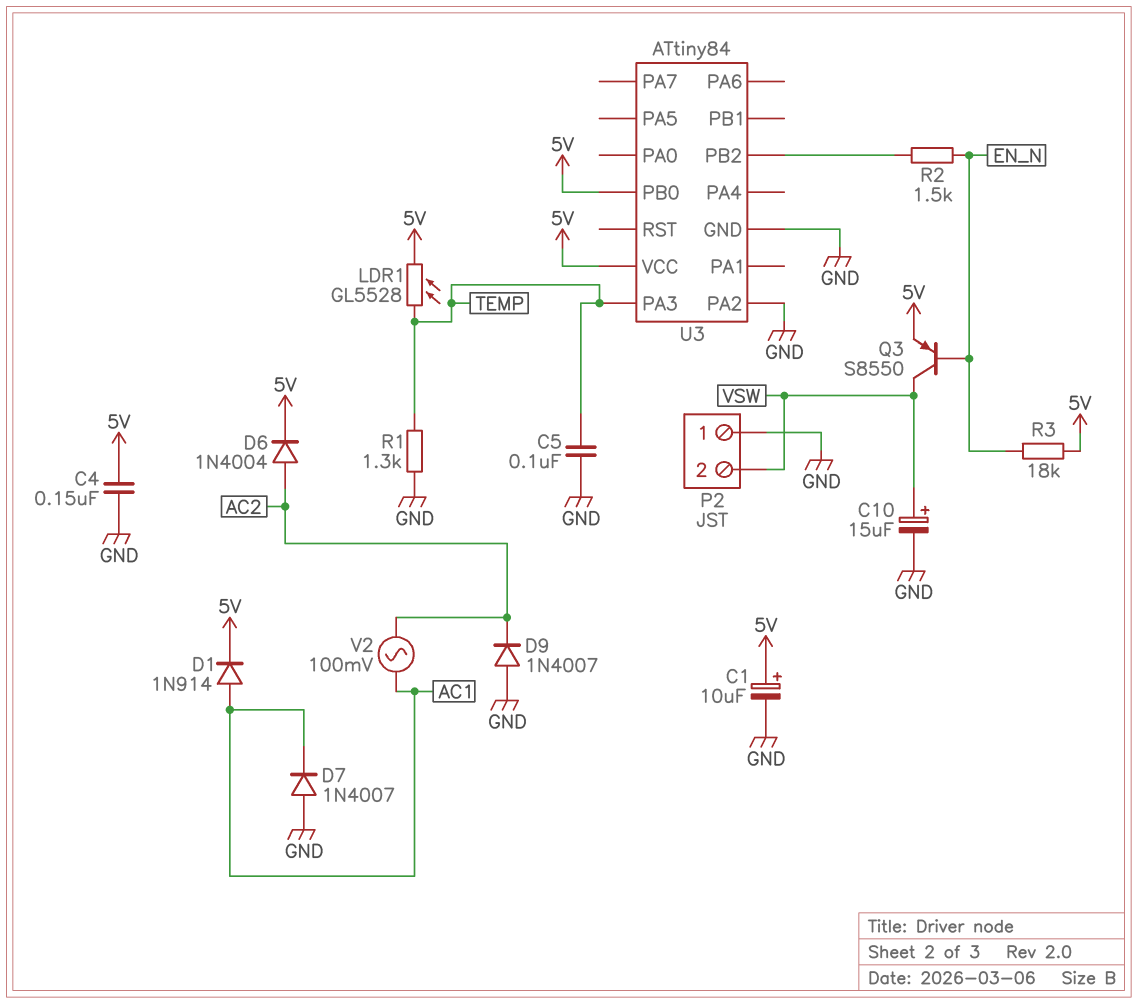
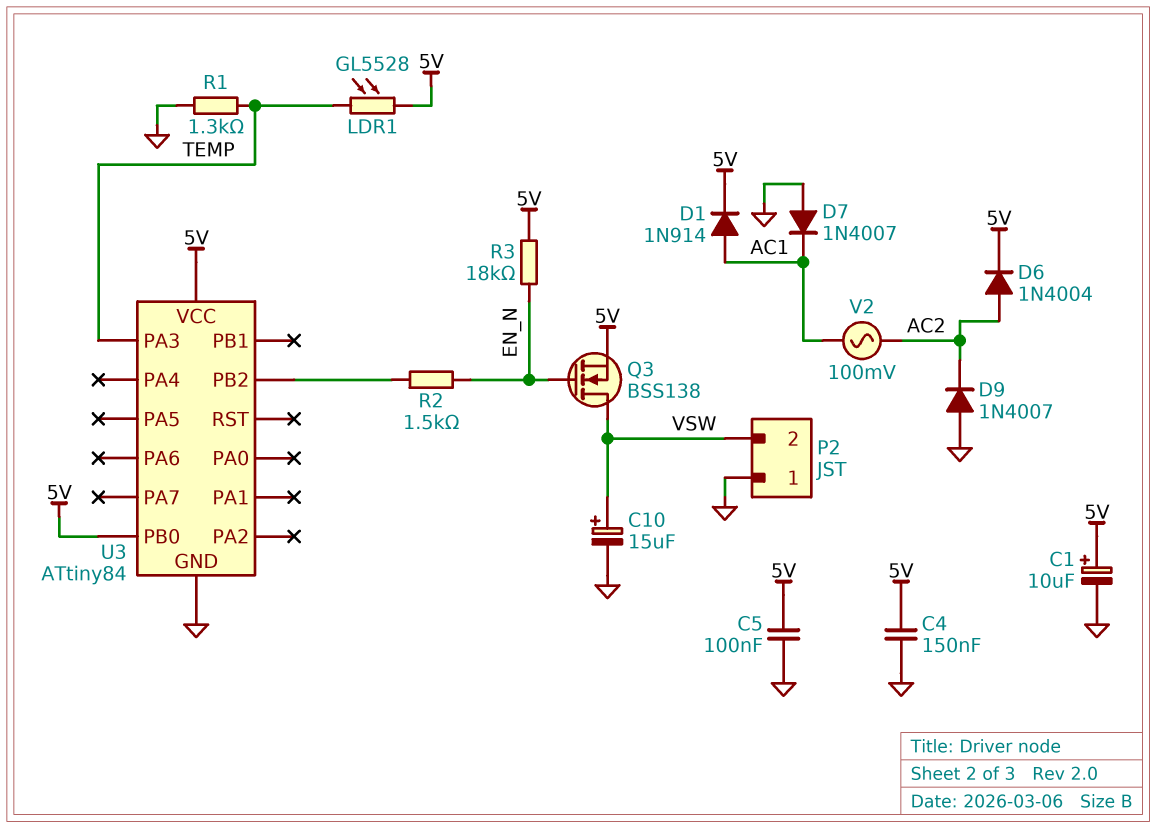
C5: 100nF (GND, TEMP) -> 100nF (5V, GND)
Q3: PNP S8550 (B EN_N, C VSW, E 5V) -> NMOS BSS138 (G EN_N, D VSW, S 5V)
U3 pin PA2: GND -> none

